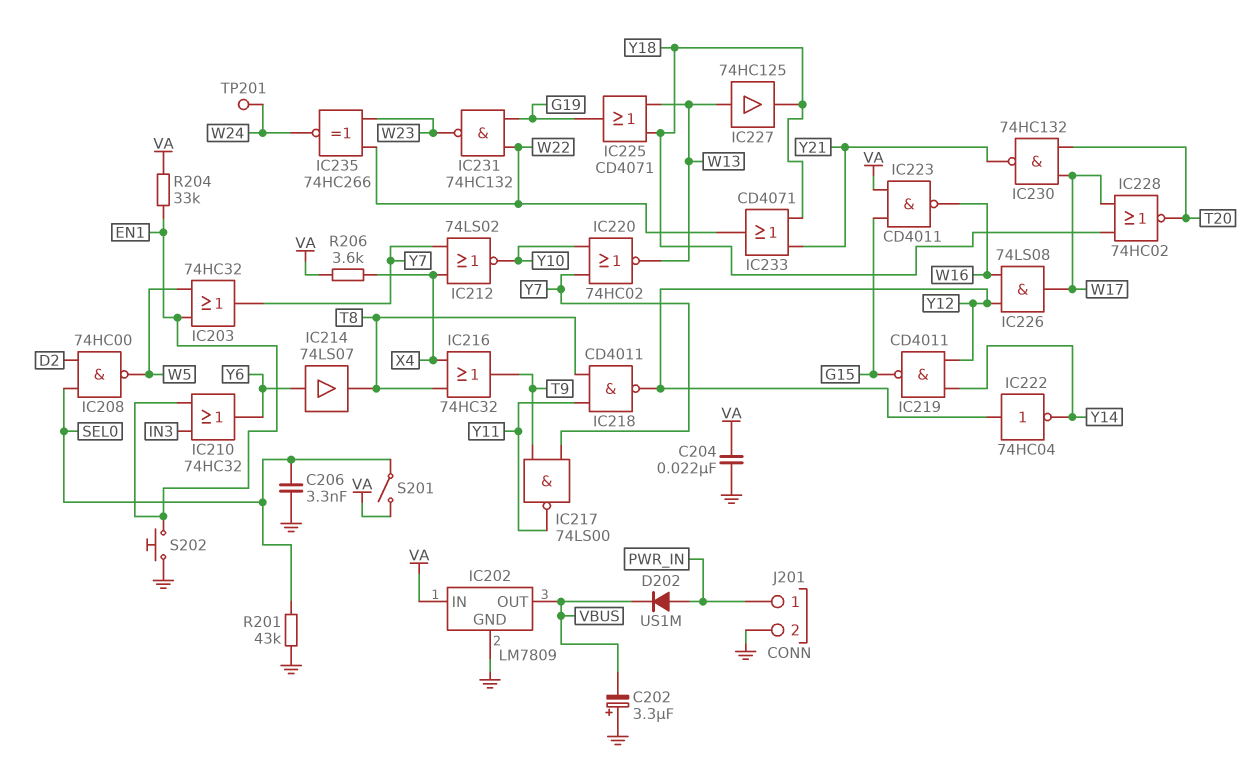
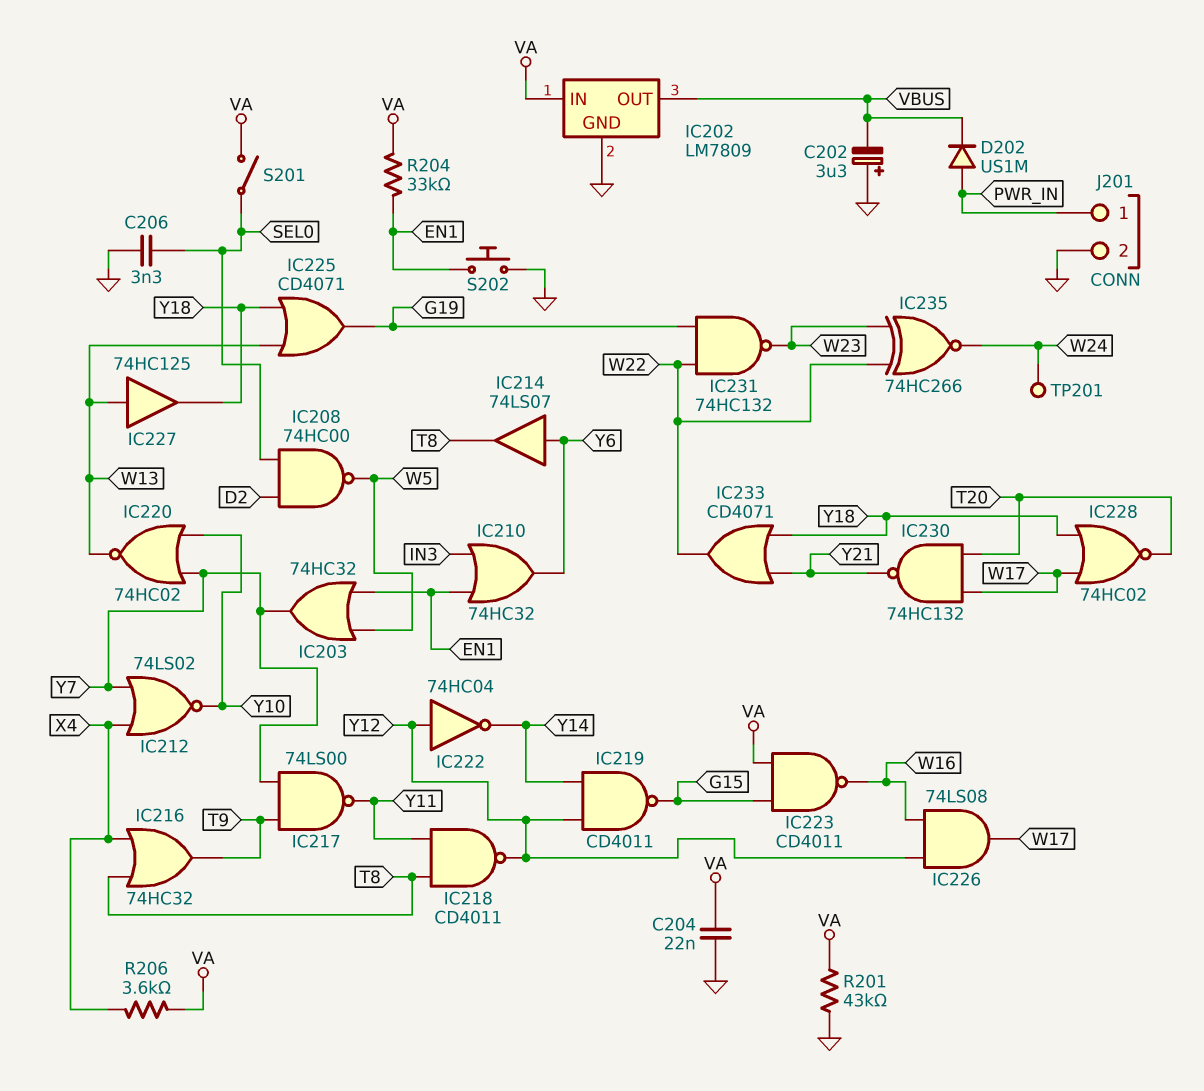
R201: 43k (GND, SEL0) -> 43k (GND, VA)

